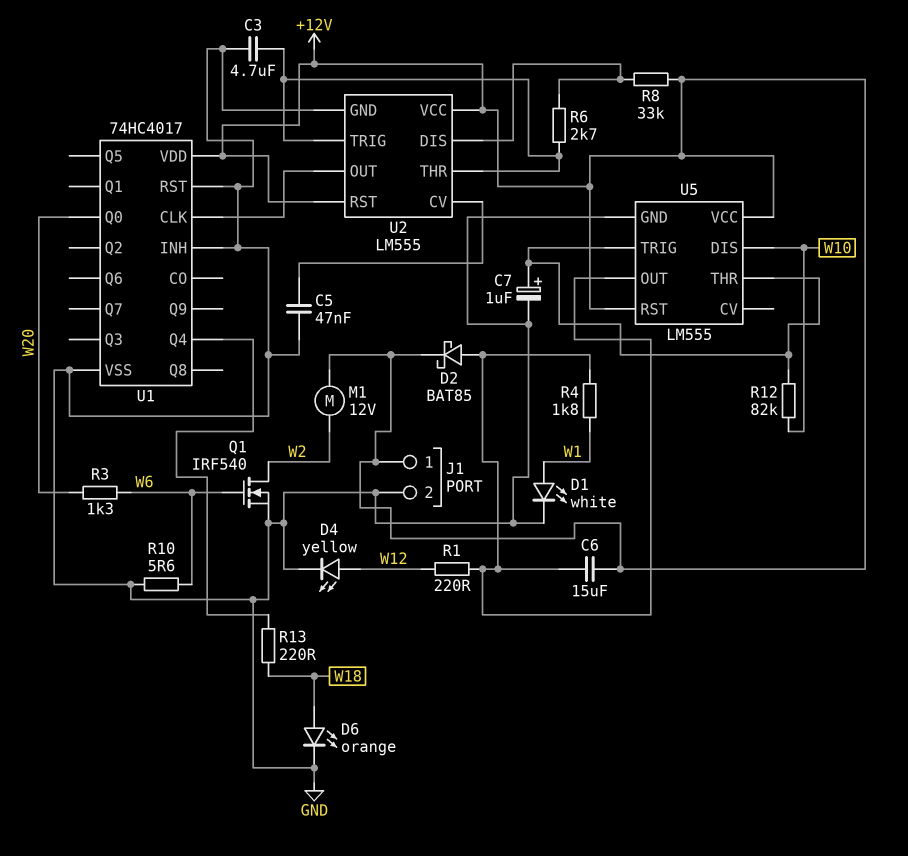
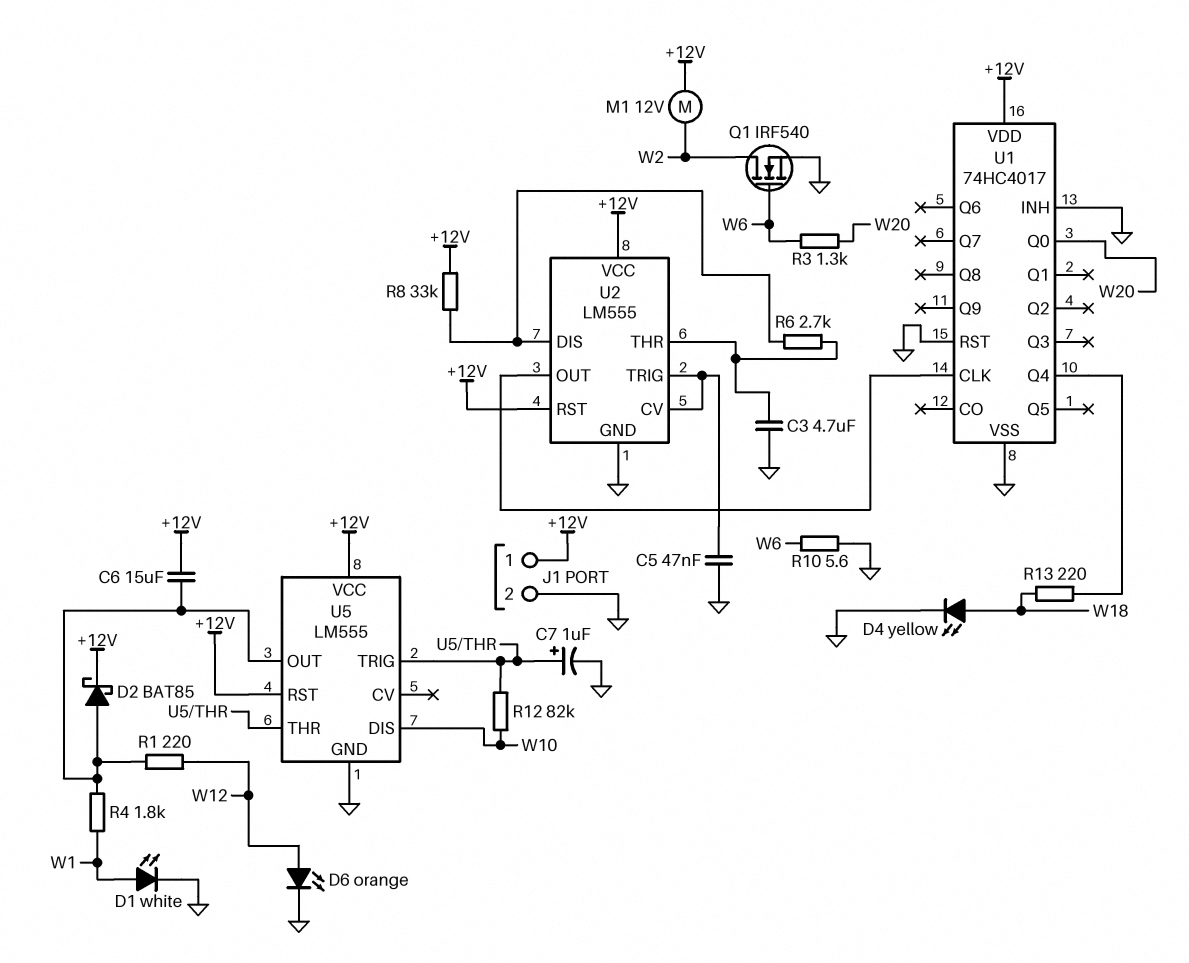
D4: LED yellow (A W12, K GND) -> LED yellow (A W18, K GND)
D6: LED orange (A W18, K GND) -> LED orange (A W12, K GND)
U2 pin TRIG: U2/THR -> U2/CV

